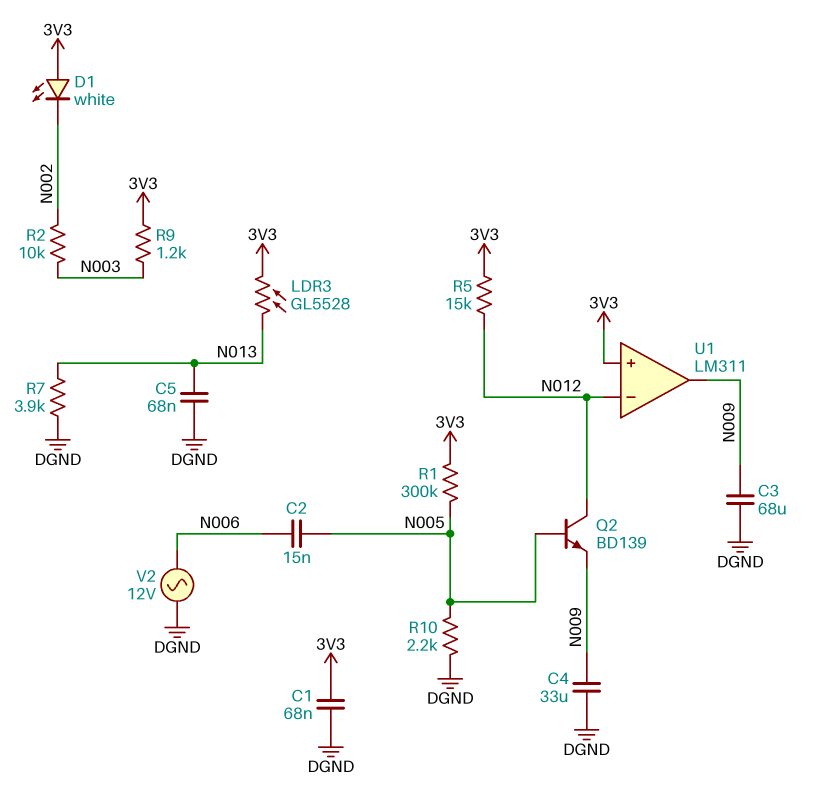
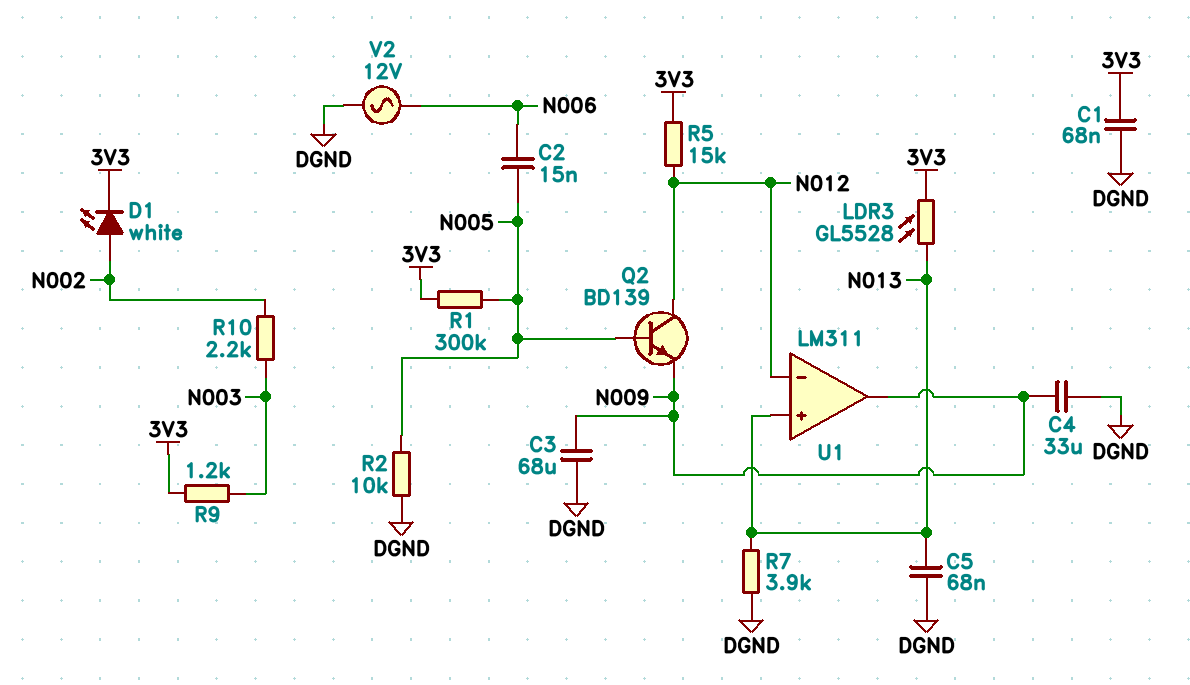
D1: LED white (A 3V3, K N002) -> LED white (A N002, K 3V3)
R2: 10k (N002, N003) -> 10k (DGND, N005)
R10: 2.2k (DGND, N005) -> 2.2k (N002, N003)
U1 pin in+: 3V3 -> N013

